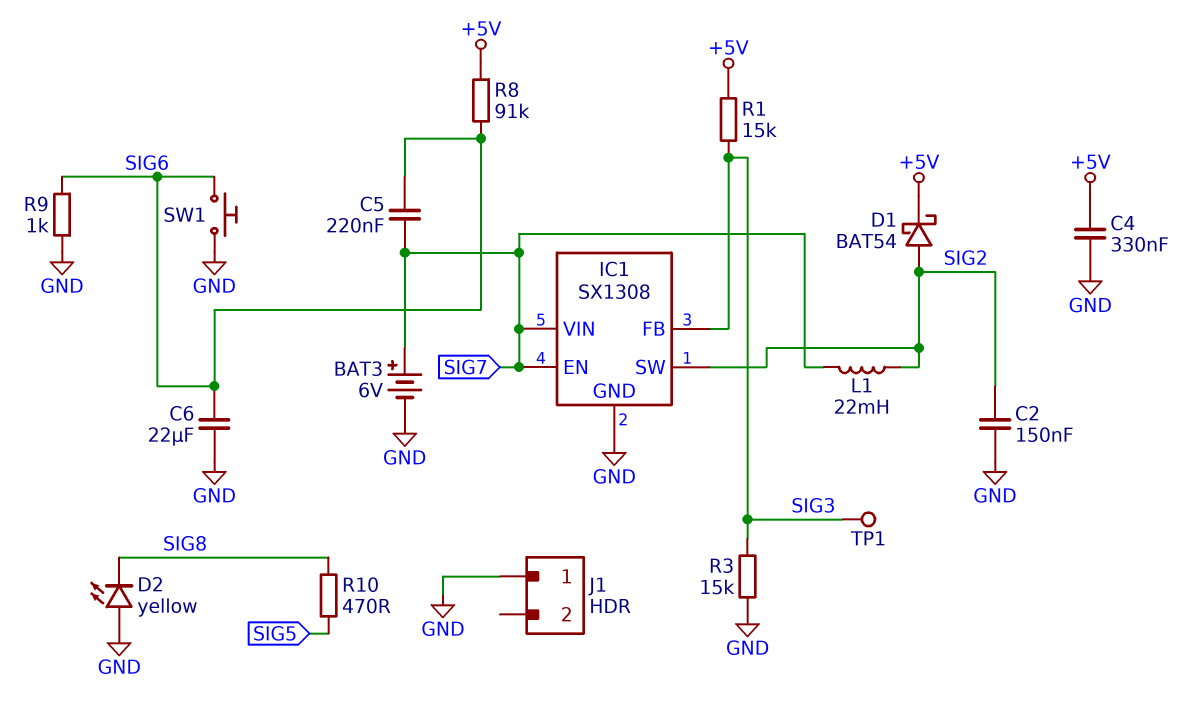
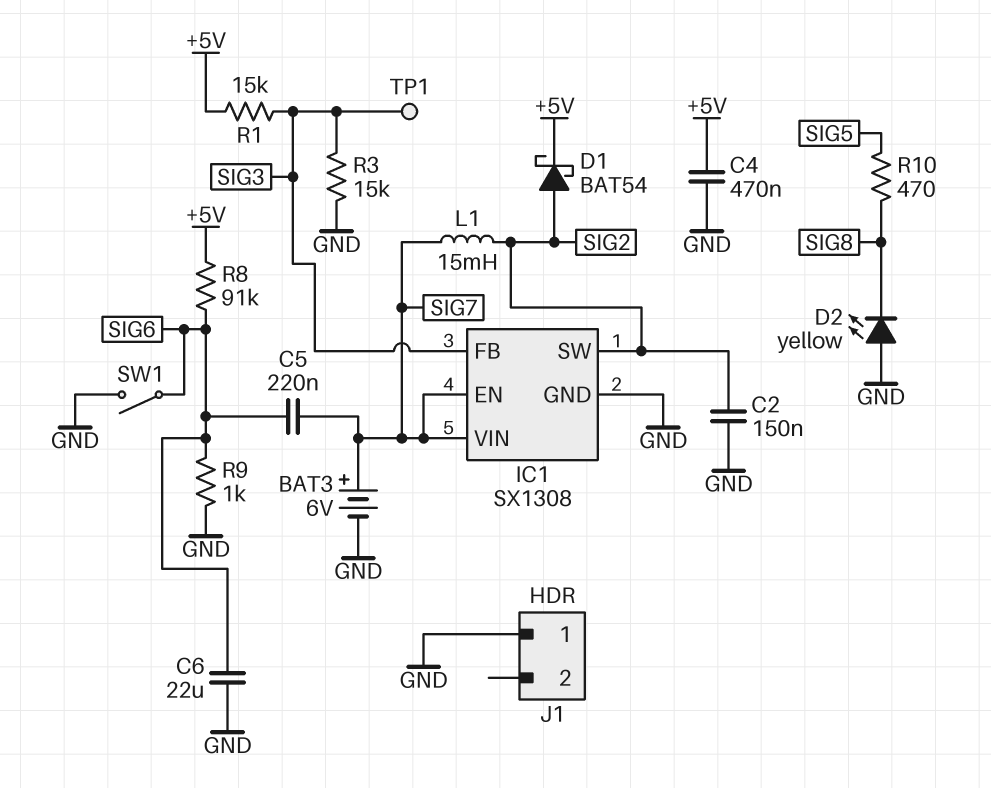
C4: 330nF (+5V, GND) -> 470nF (+5V, GND)
L1: 22mH (SIG2, SIG7) -> 15mH (SIG2, SIG7)
SW1: button (GND, SIG6) -> switch (GND, SIG6)

